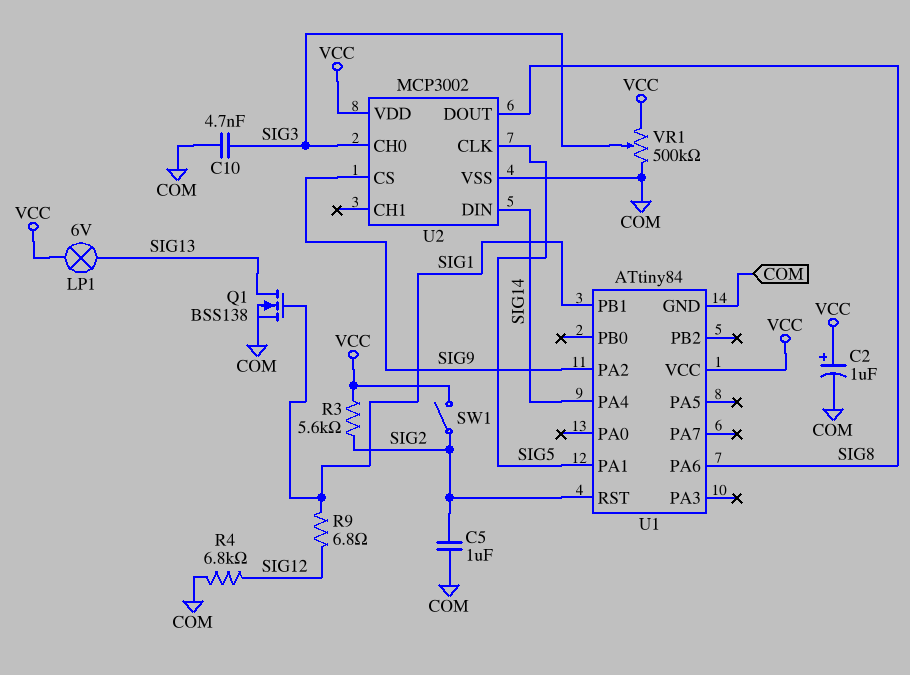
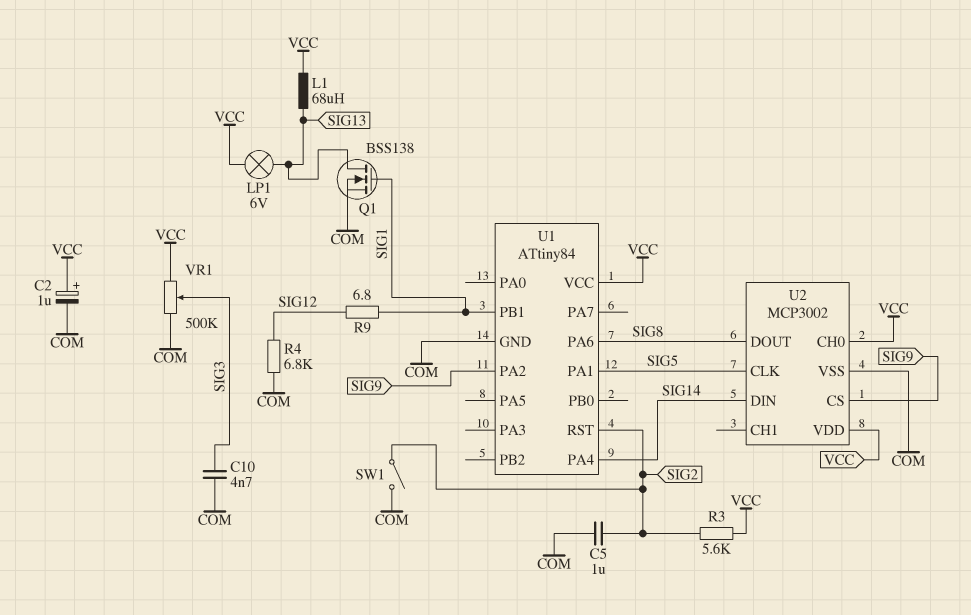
L1: none -> 68uH (SIG13, VCC)
SW1: switch (SIG2, VCC) -> switch (COM, SIG2)
U2 pin CH0: SIG3 -> VCC

